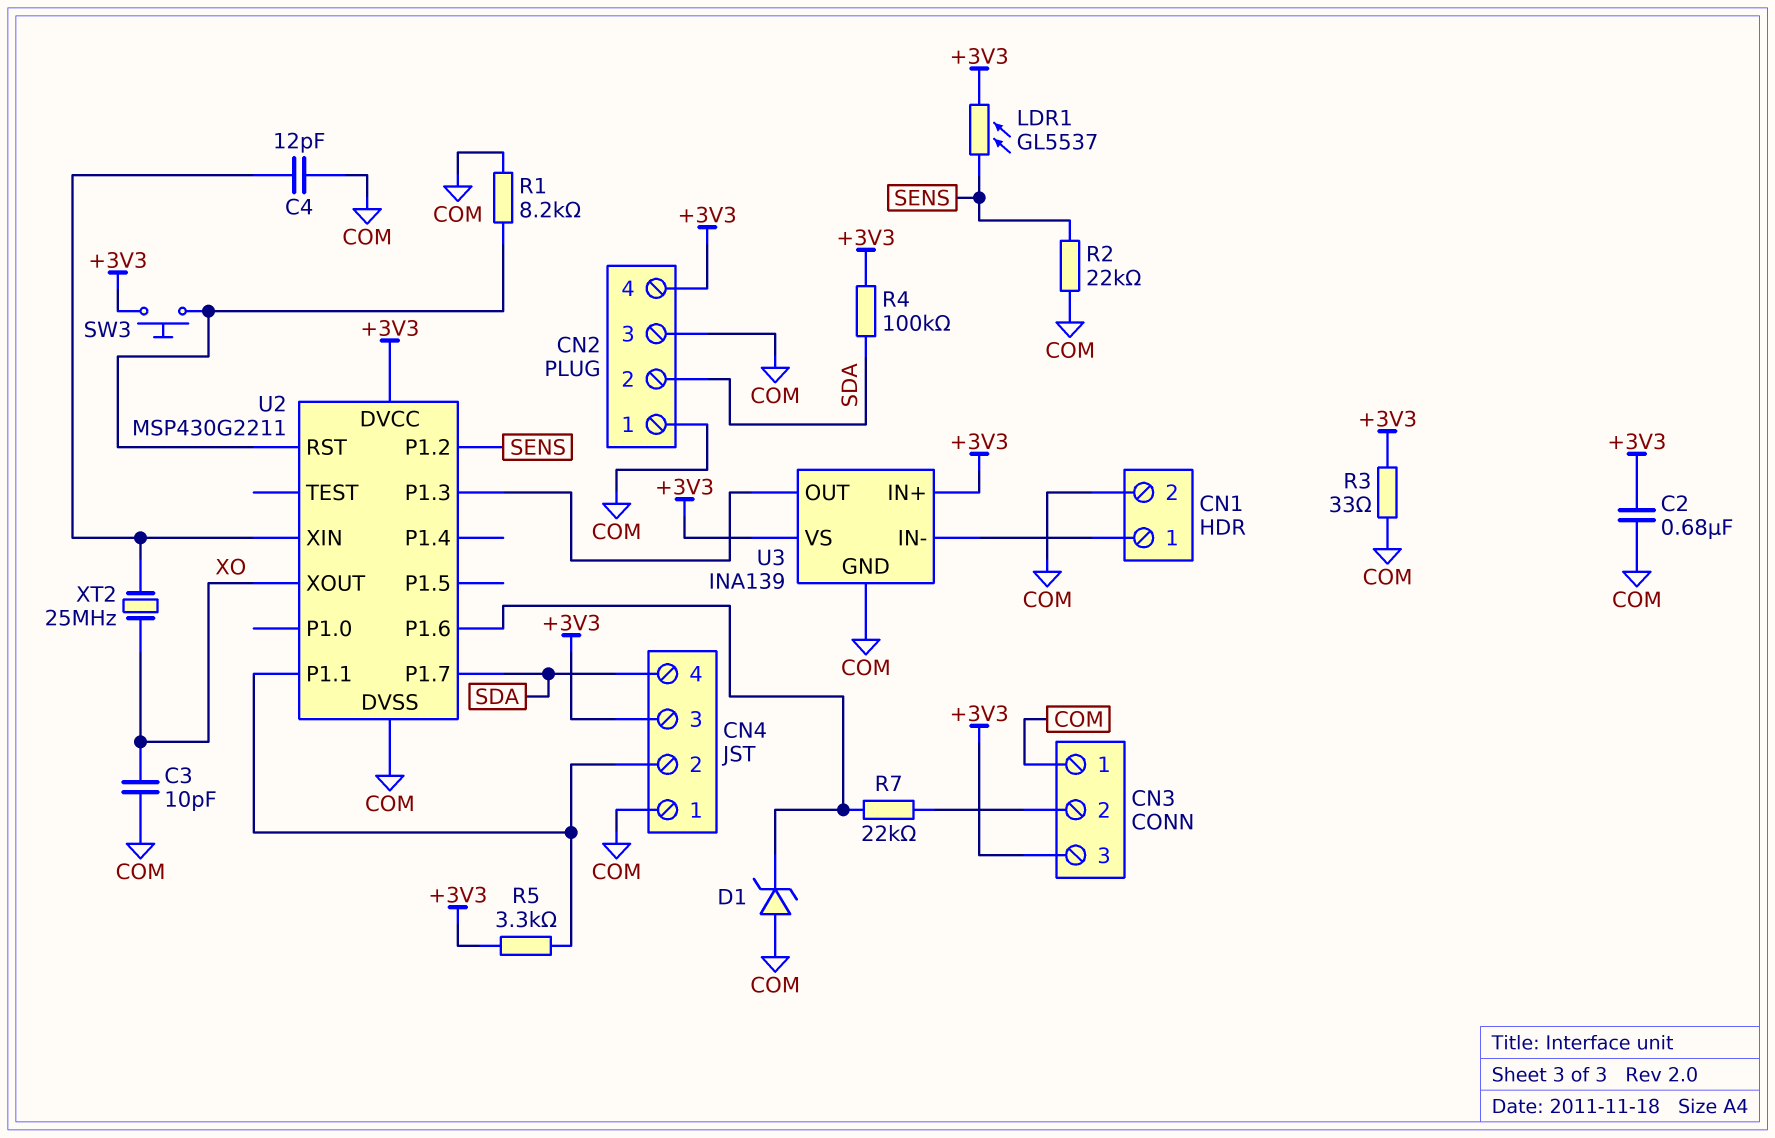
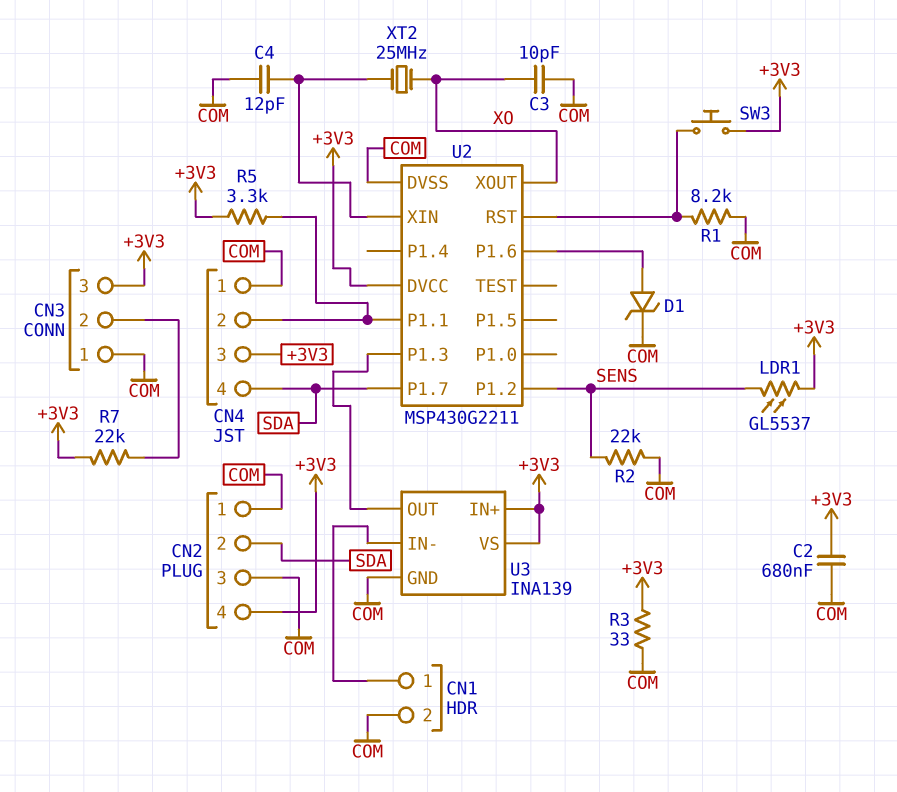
D1: zener (A COM, K U2/P1.6) -> zener (A U2/P1.6, K COM)
R4: 100k (+3V3, SDA) -> none
R7: 22k (CN3/2, U2/P1.6) -> 22k (+3V3, CN3/2)

